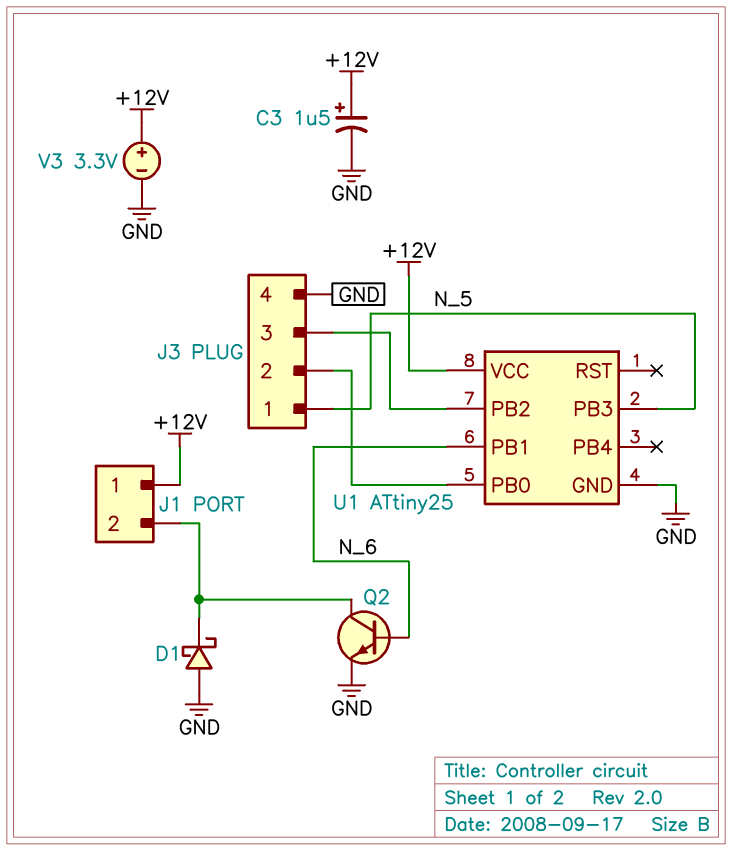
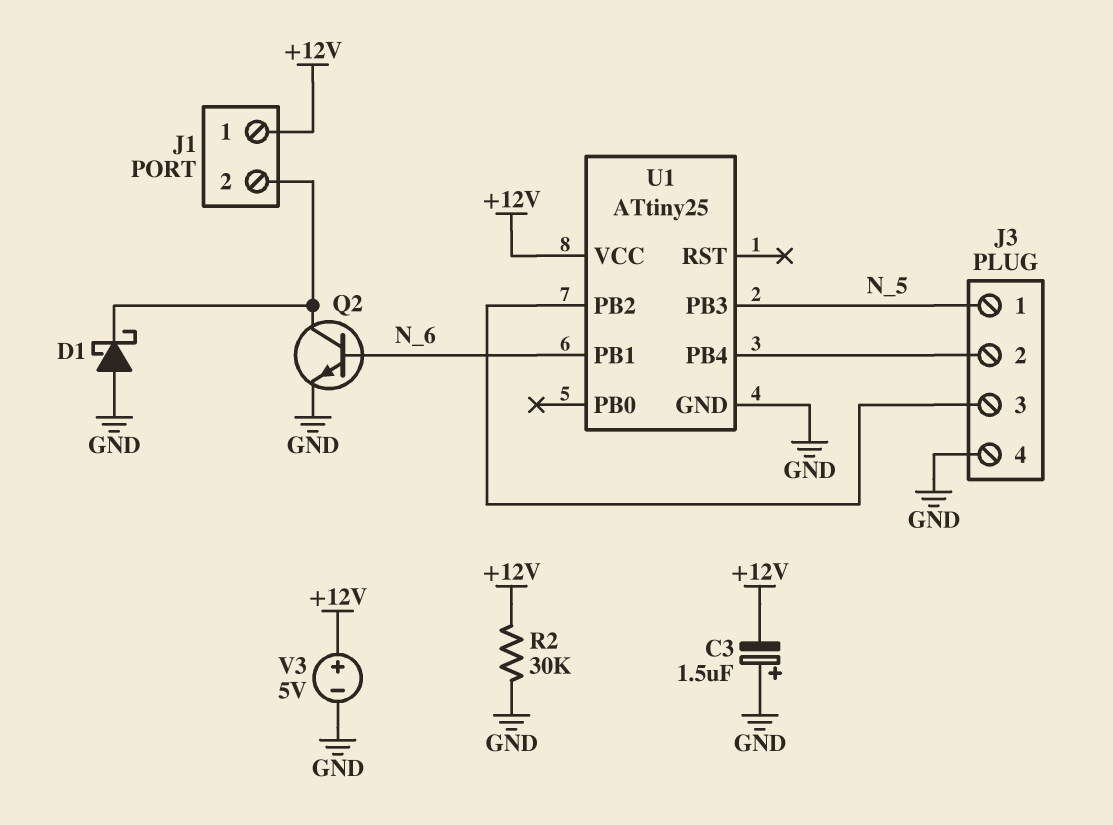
C3: 1.5uF (plus +12V, minus GND) -> 1.5uF (plus GND, minus +12V)
R2: none -> 30k (+12V, GND)
U1 pin PB0: J3/2 -> none
U1 pin PB4: none -> J3/2
V3: 3.3V (plus +12V, minus GND) -> 5V (plus +12V, minus GND)

